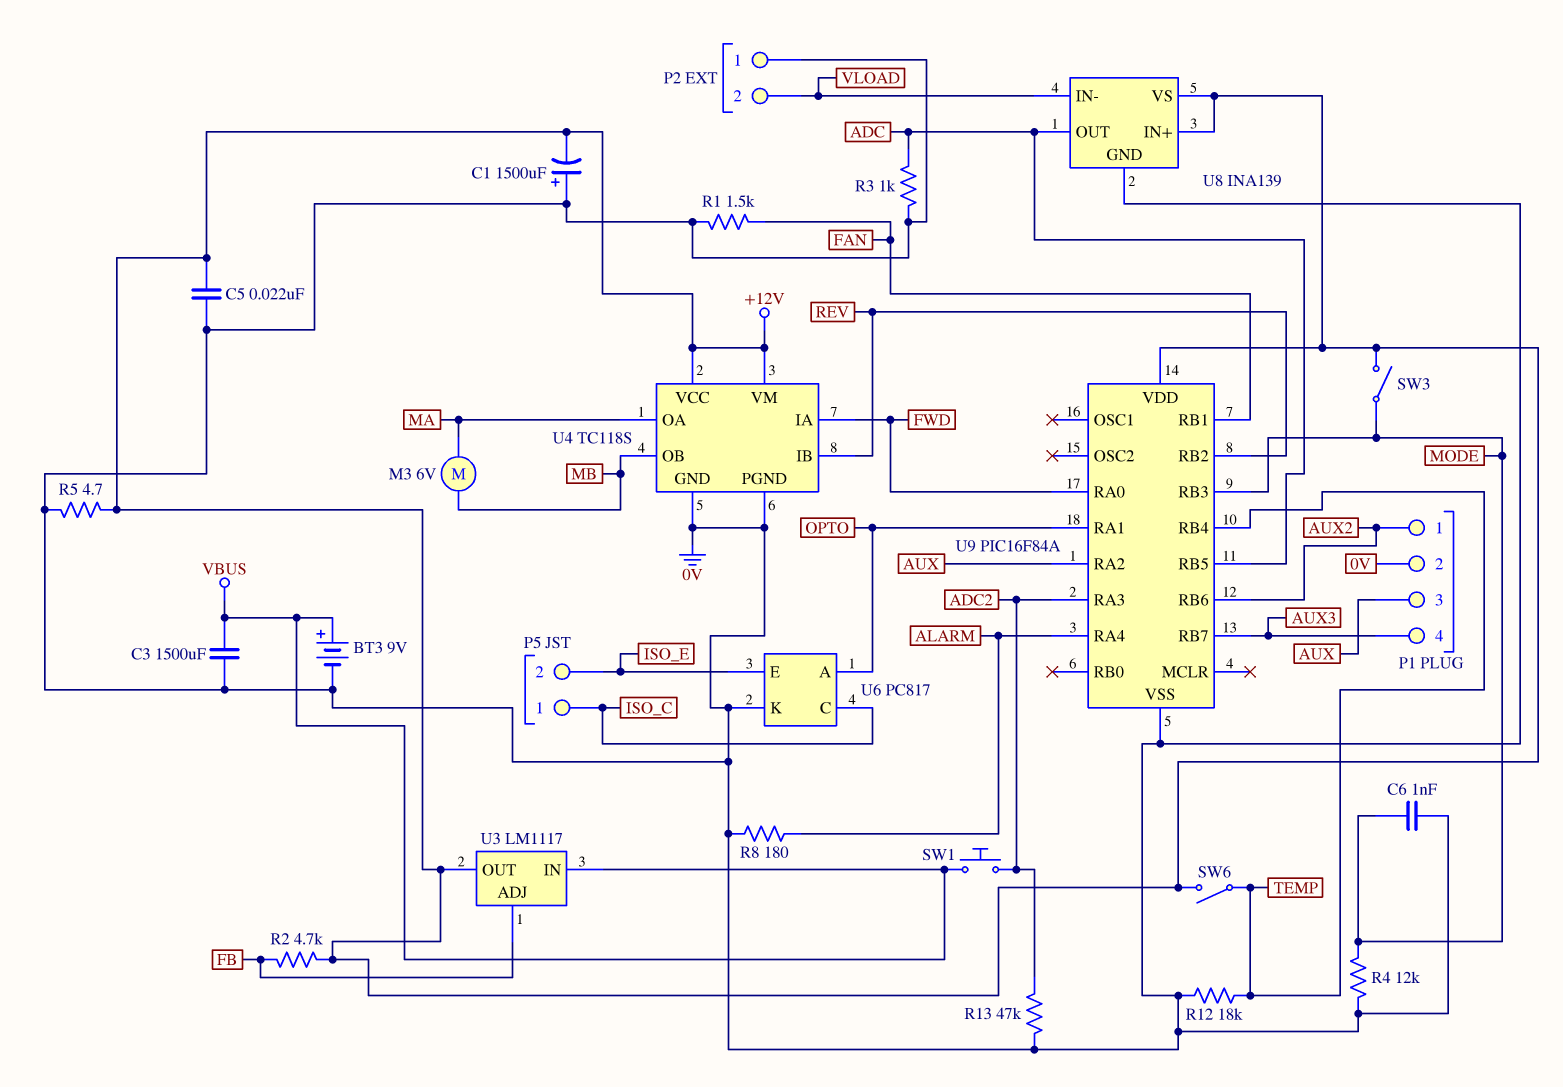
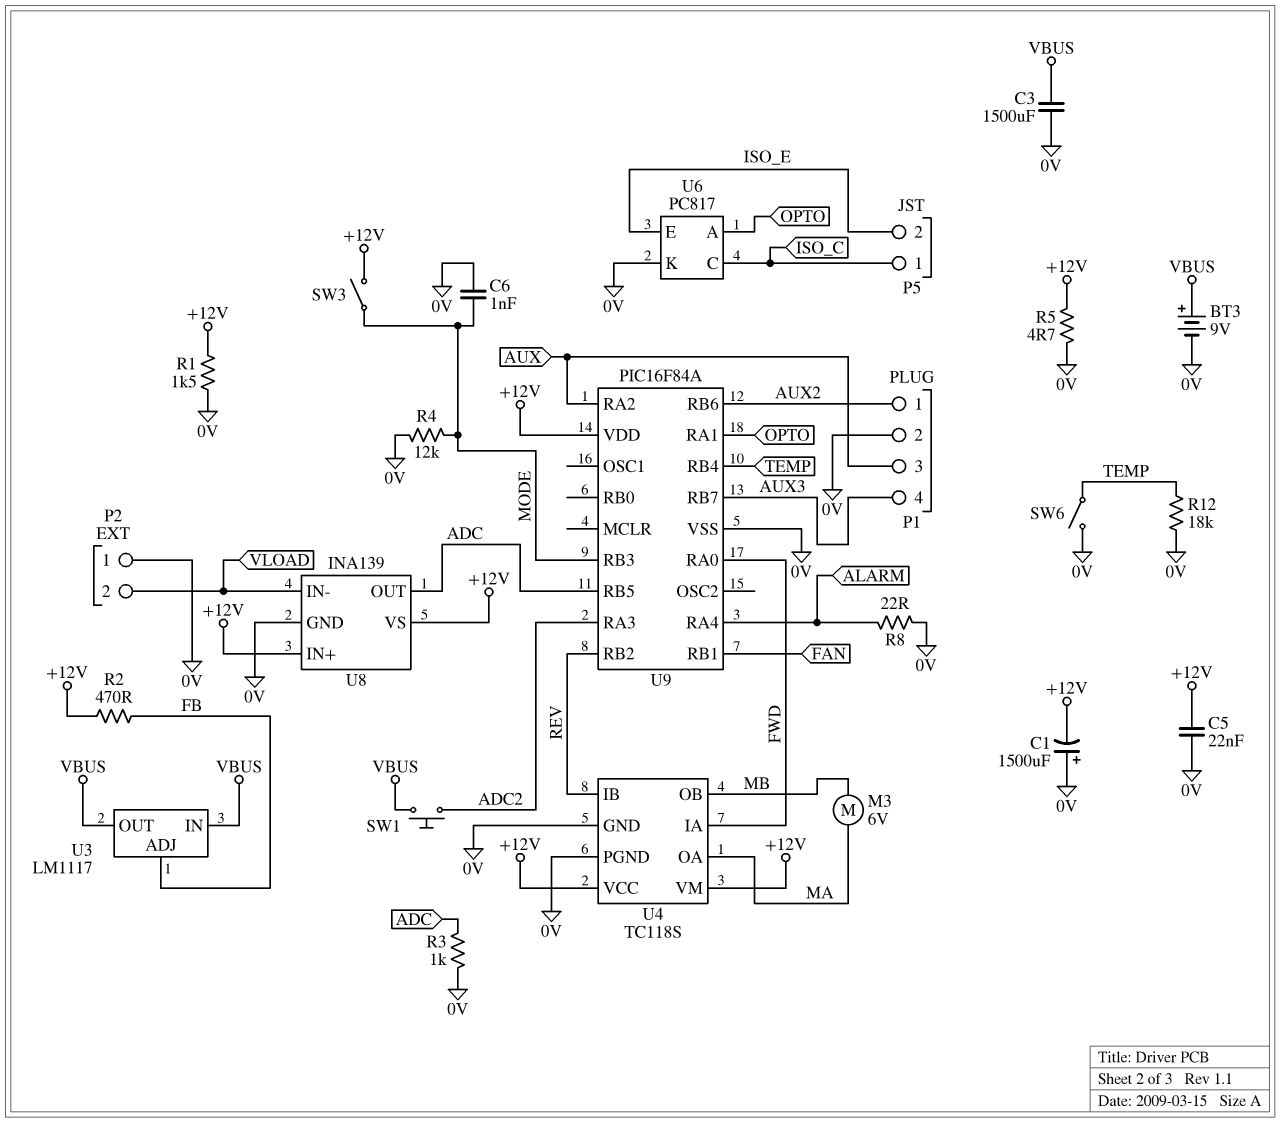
R1: 1.5k (0V, FAN) -> 1.5k (+12V, 0V)
R2: 4.7k (+12V, FB) -> 470 (+12V, FB)
R8: 180 (0V, ALARM) -> 22 (0V, ALARM)
R13: 47k (0V, ADC2) -> none
SW6: switch (+12V, TEMP) -> switch (0V, TEMP)
U3 pin OUT: +12V -> VBUS

